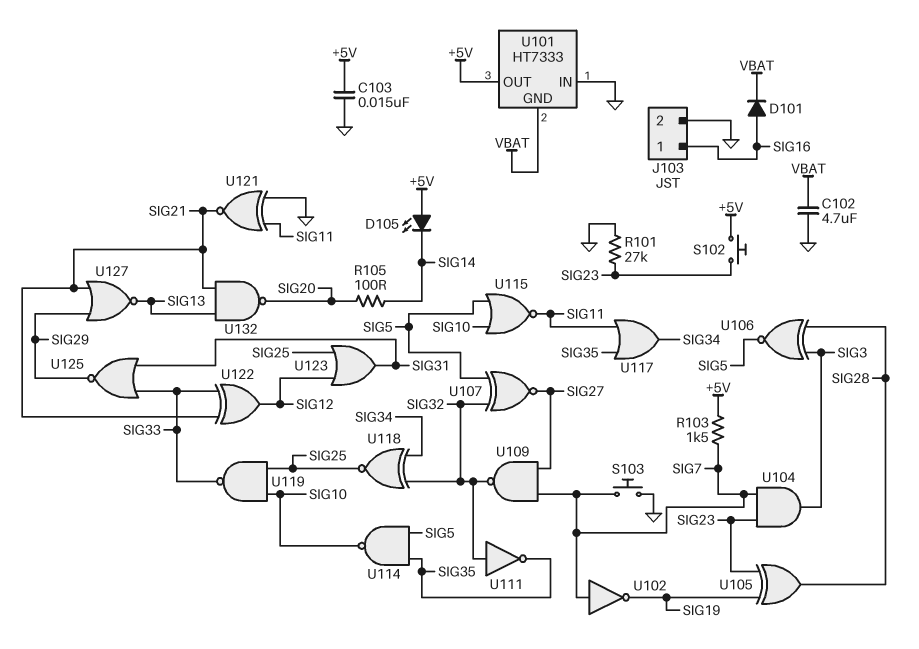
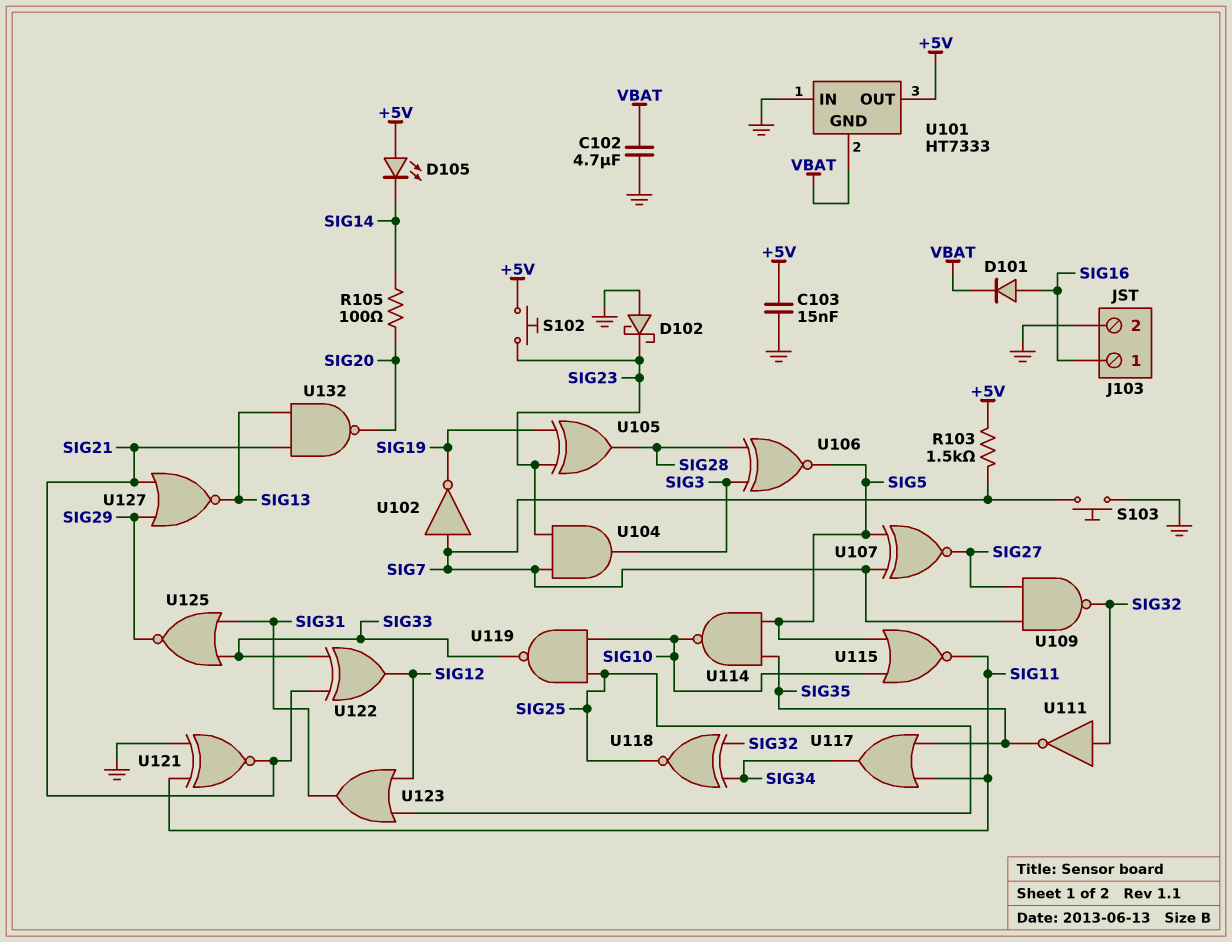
D102: none -> schottky (A GND, K SIG23)
R101: 27k (GND, SIG23) -> none
U107: XNOR (in SIG5, in SIG32, out SIG27) -> XNOR (in SIG5, in SIG7, out SIG27)

